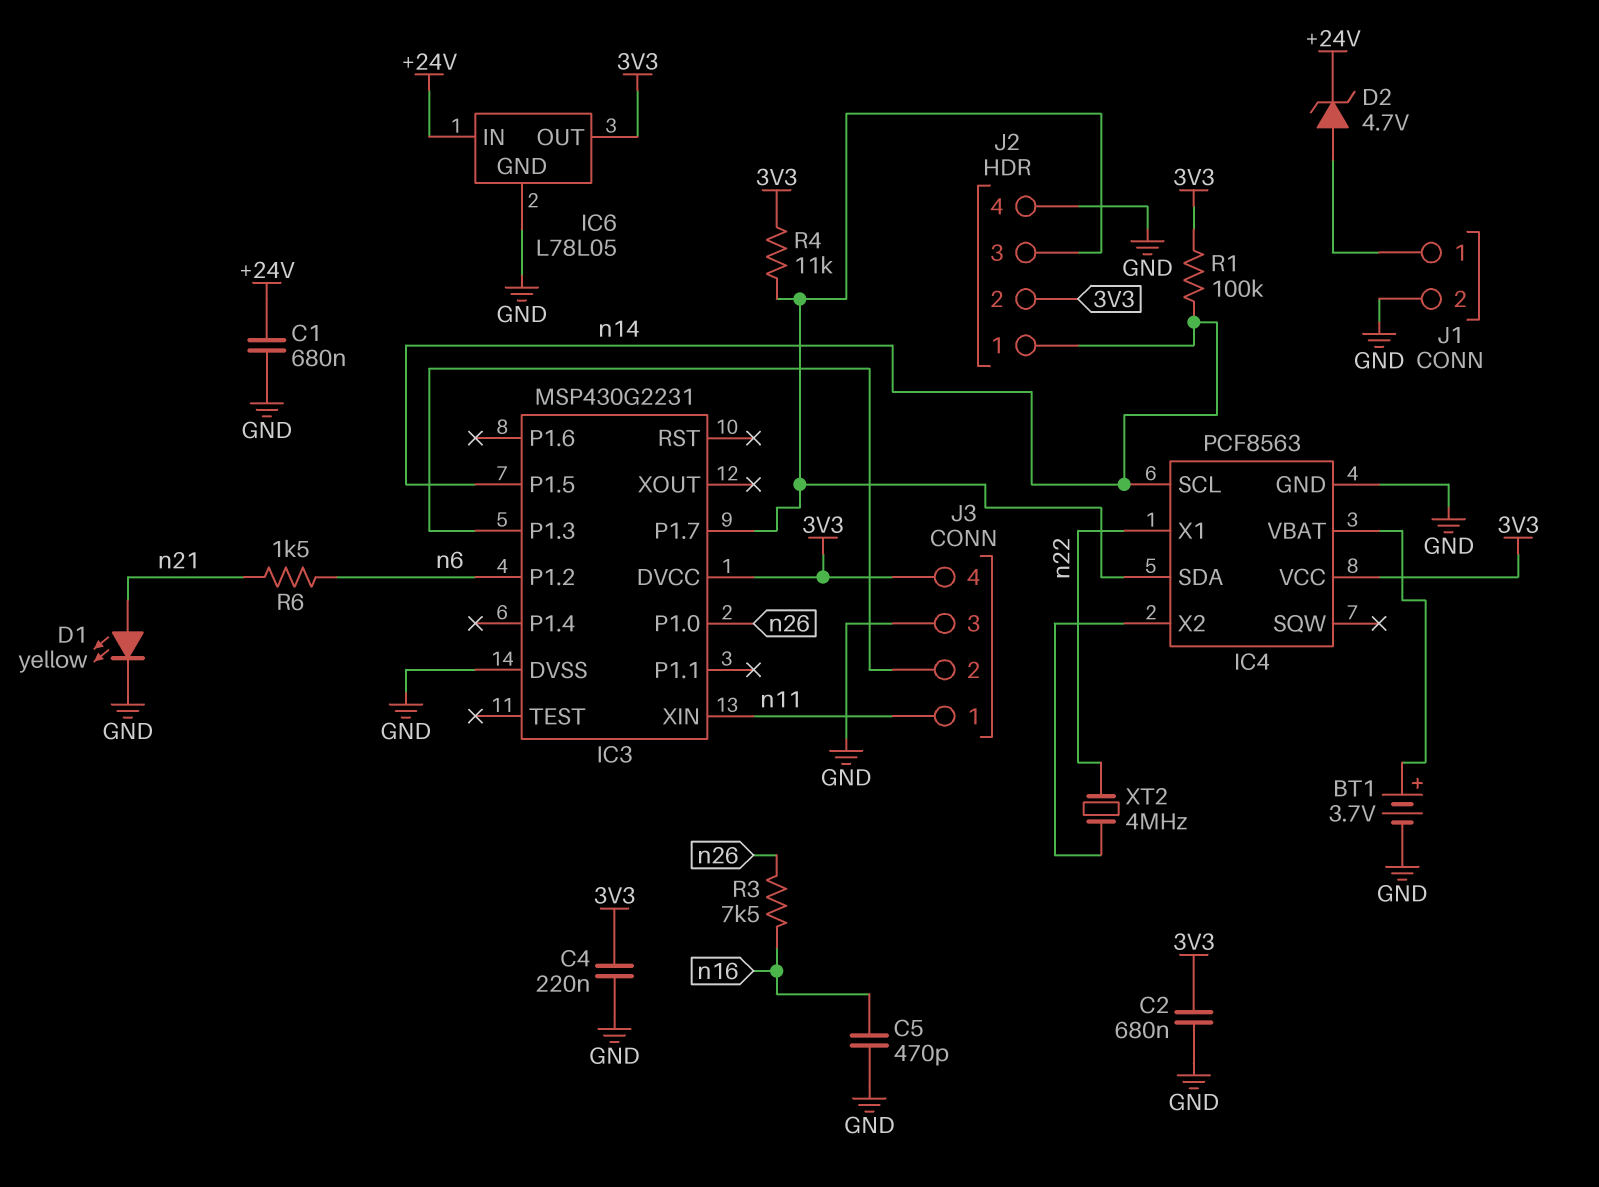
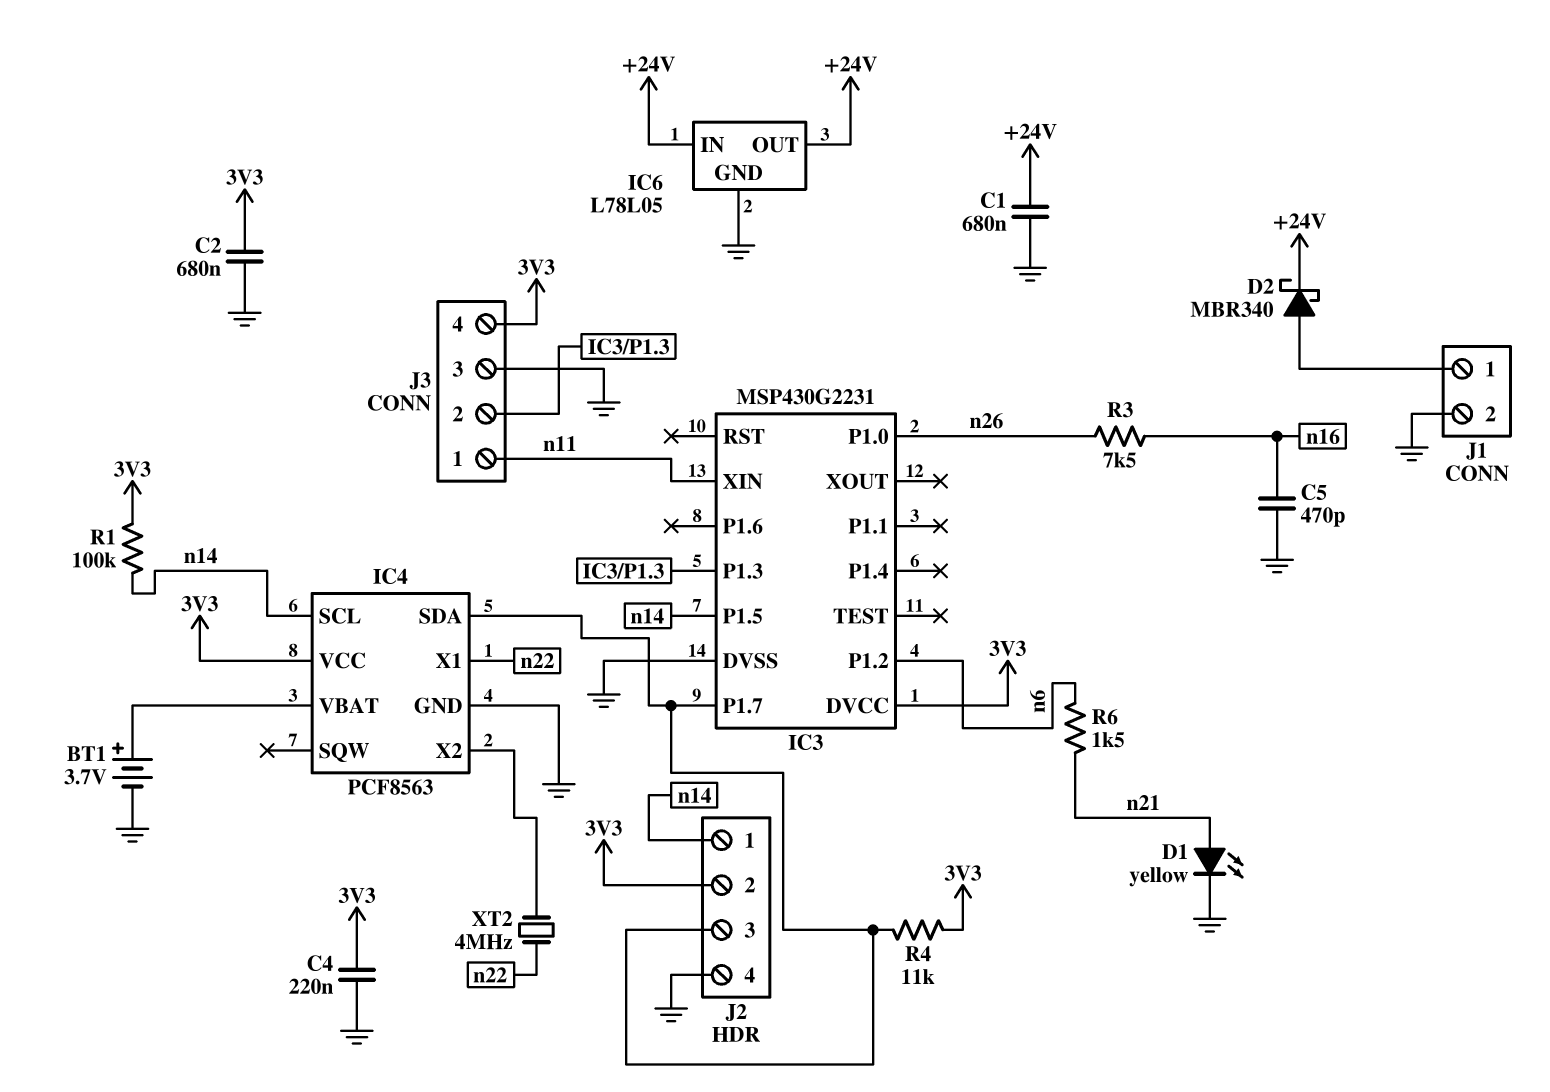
D2: zener 4.7V (A J1/1, K +24V) -> schottky MBR340 (A J1/1, K +24V)
IC6 pin OUT: 3V3 -> +24V

